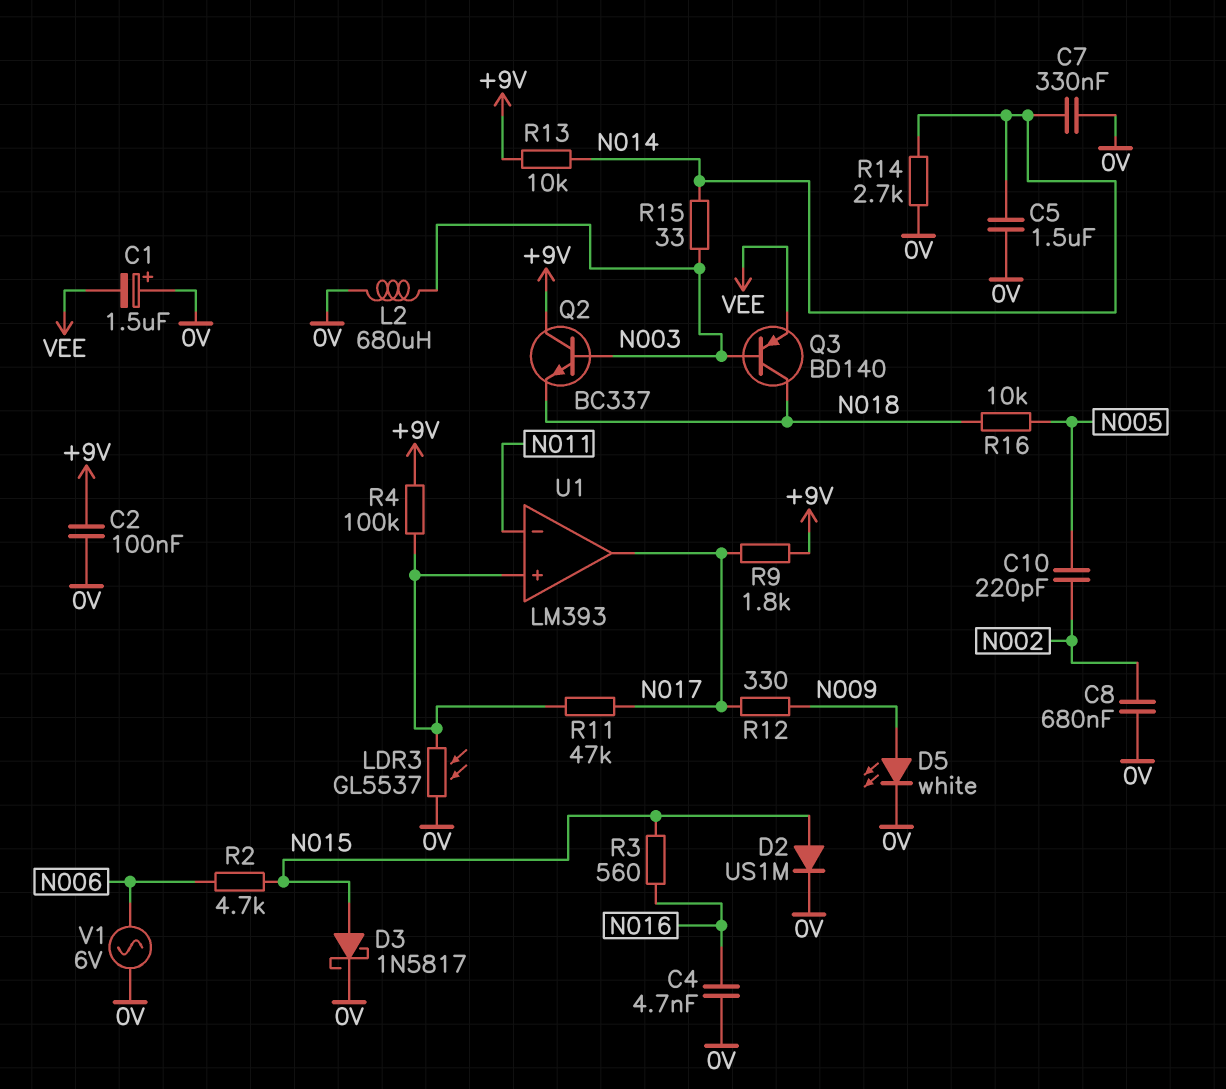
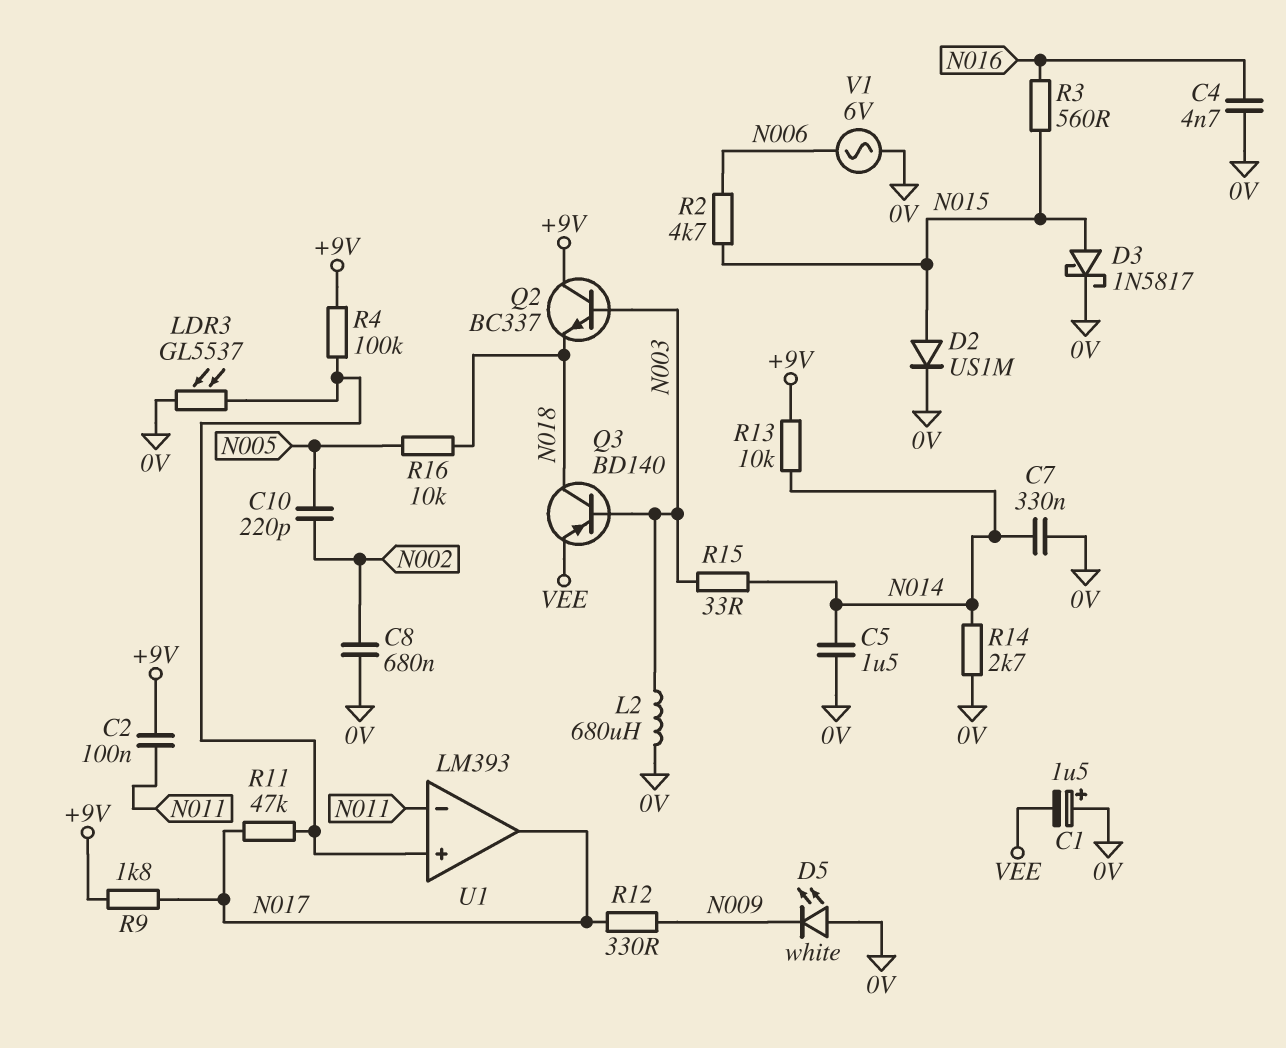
C2: 100nF (+9V, 0V) -> 100nF (+9V, N011)
D5: LED white (A N009, K 0V) -> LED white (A 0V, K N009)

